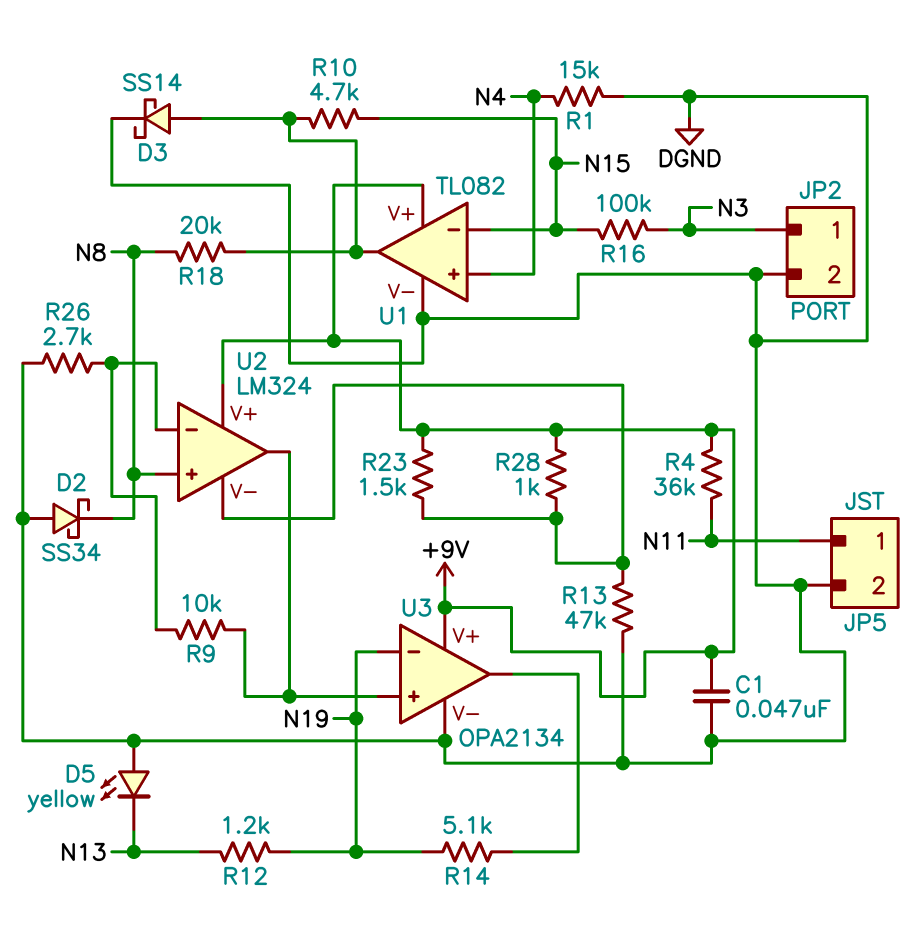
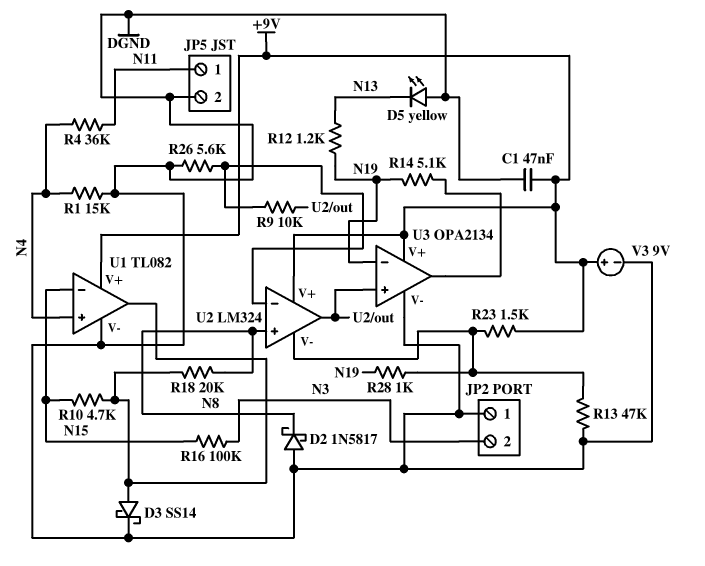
D2: schottky SS34 (A DGND, K N8) -> schottky 1N5817 (A DGND, K N8)
JP2 pin 1: N3 -> DGND
JP2 pin 2: DGND -> N3
R4: 36k (+9V, N11) -> 36k (N4, N11)
R26: 2.7k (DGND, U2/in-) -> 5.6k (DGND, U2/in-)
R28: 1k (+9V, U2/V-) -> 1k (N19, U2/V-)
V3: none -> 9V (plus +9V, minus DGND)

